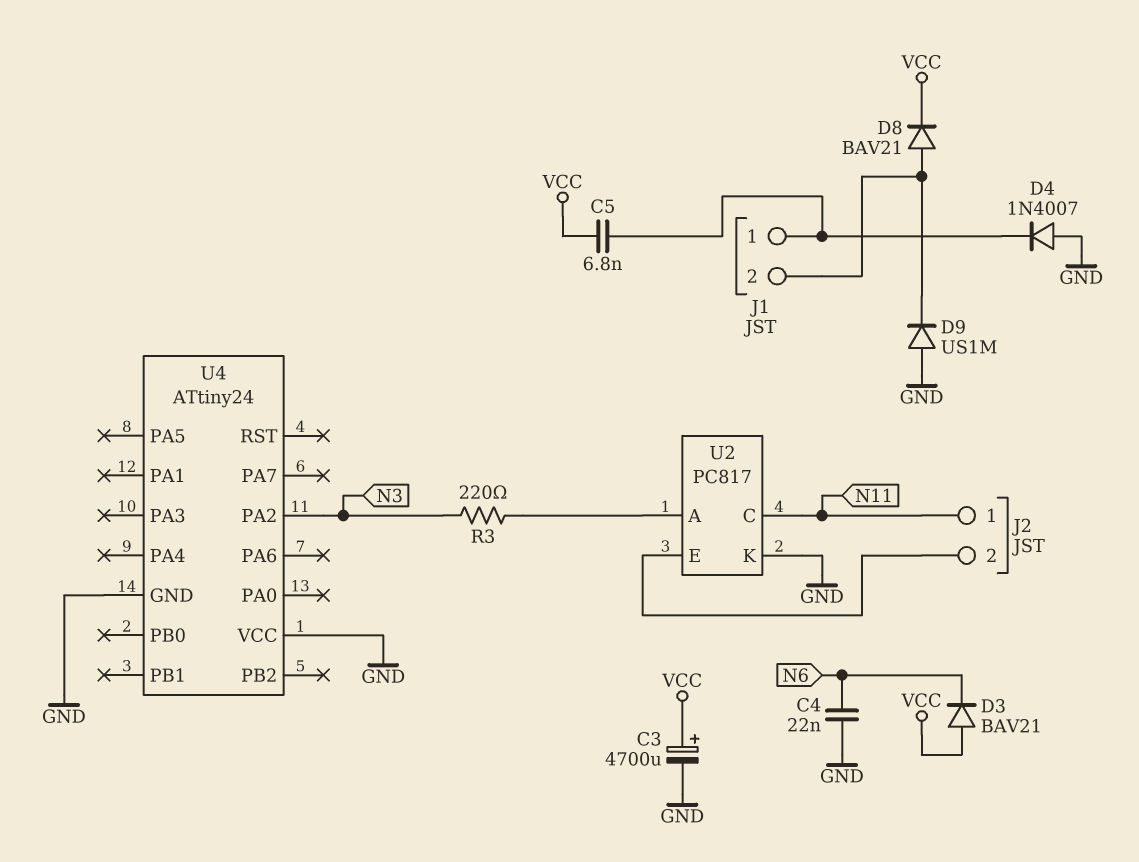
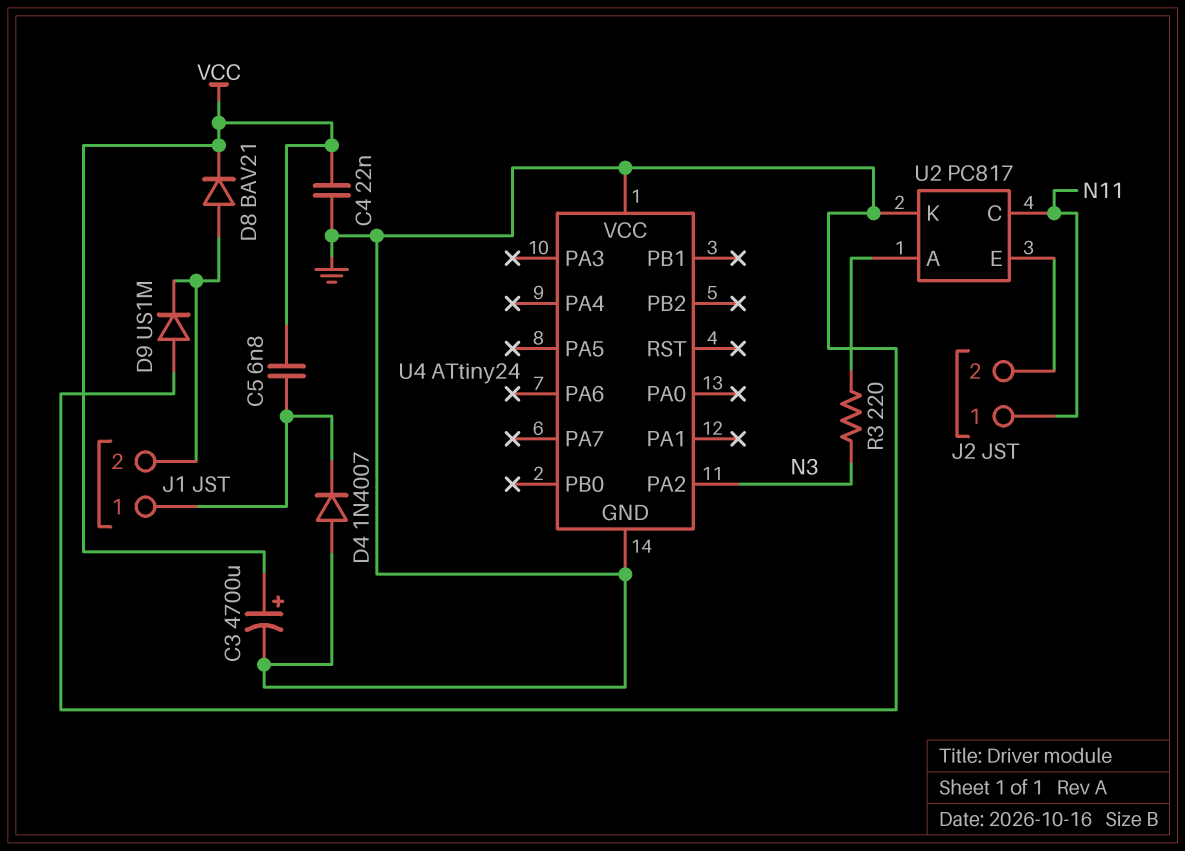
C4: 22nF (GND, N6) -> 22nF (GND, VCC)
D3: diode BAV21 (A VCC, K N6) -> none

